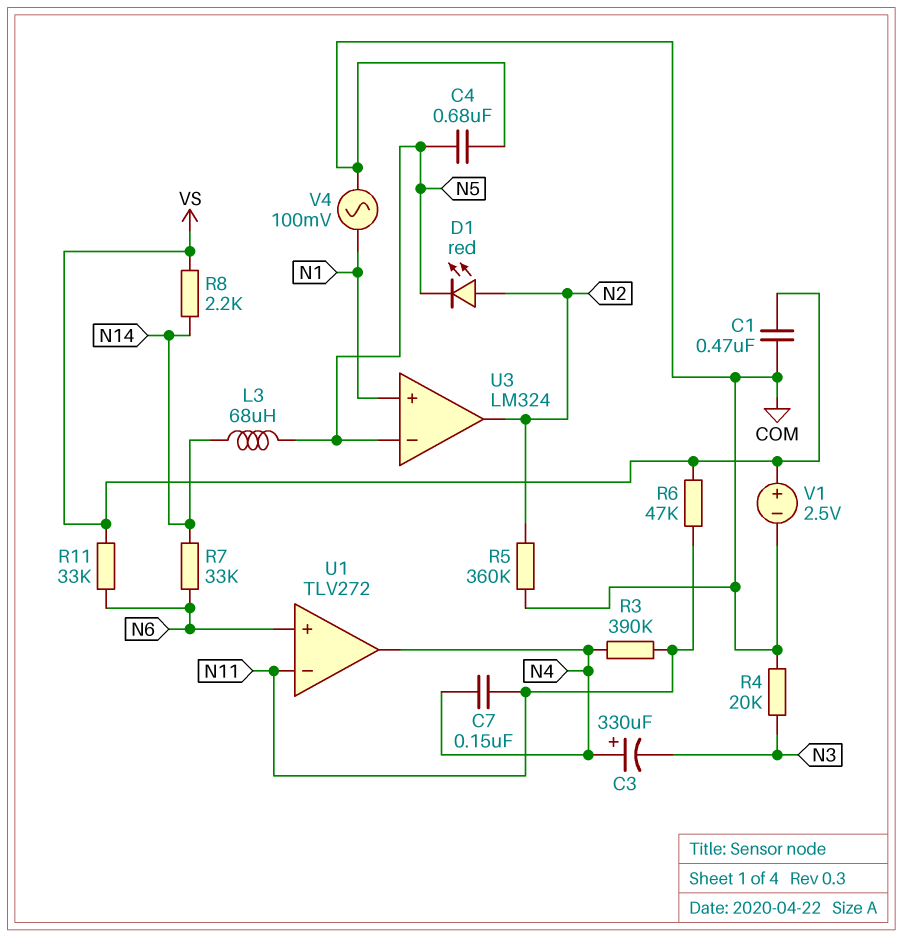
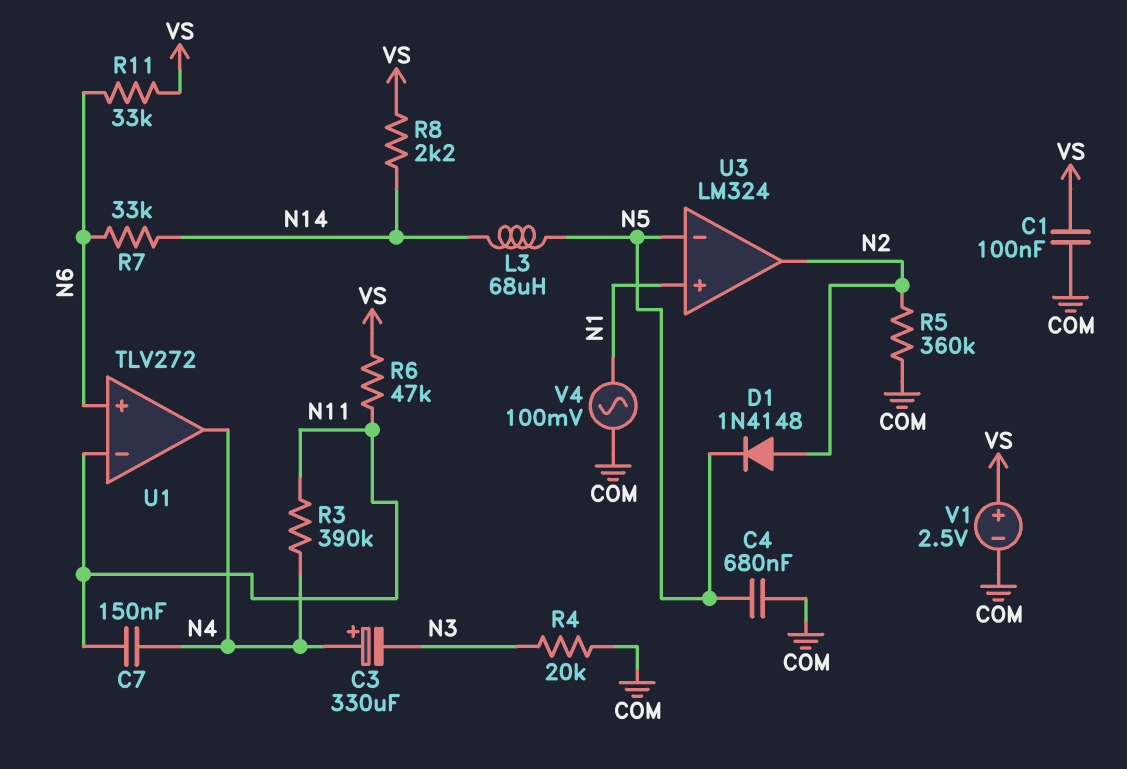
C1: 470nF (COM, VS) -> 100nF (COM, VS)
D1: LED red (A N2, K N5) -> diode 1N4148 (A N2, K N5)

